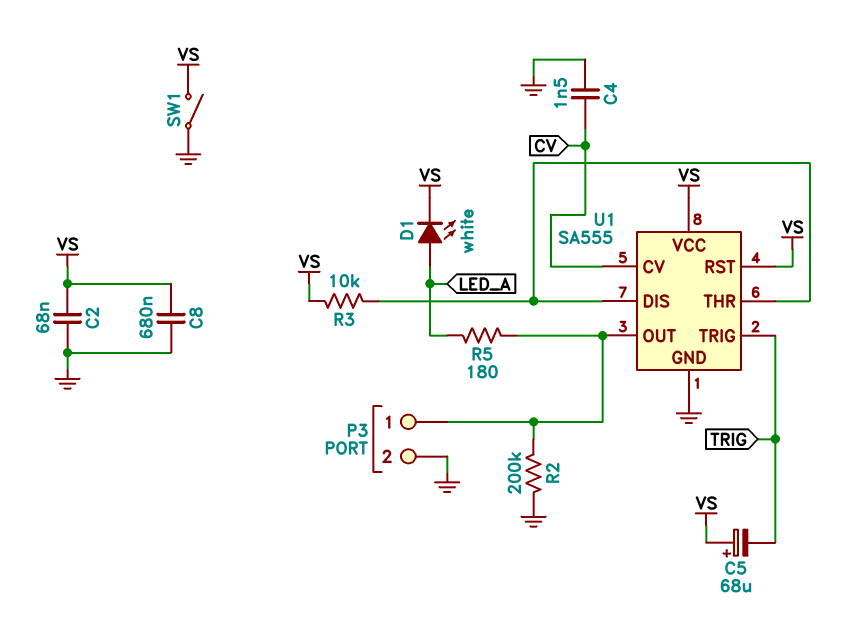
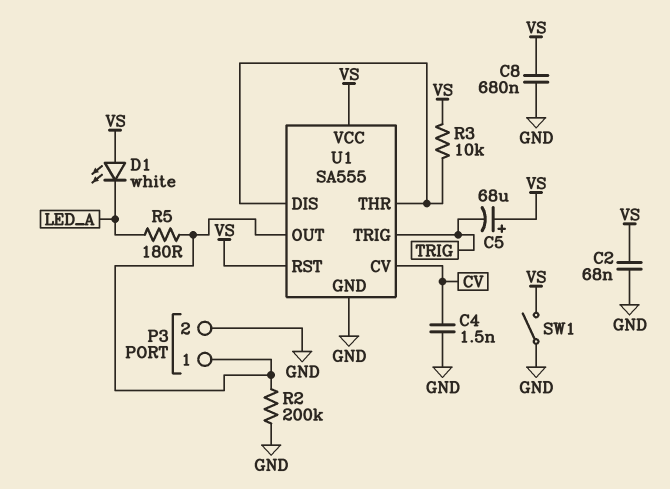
D1: LED white (A LED_A, K VS) -> LED white (A VS, K LED_A)

